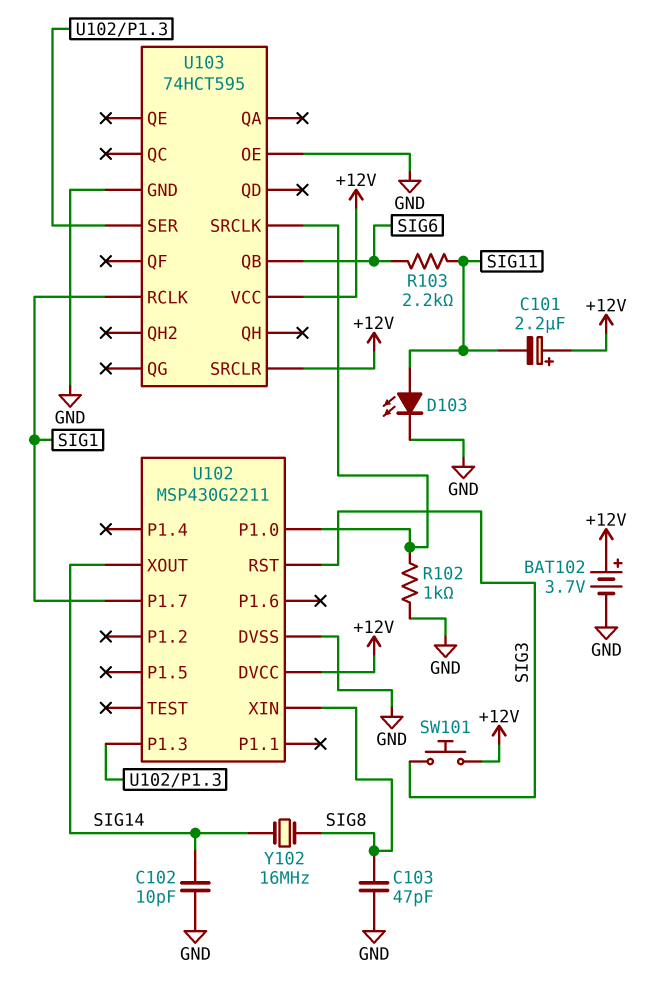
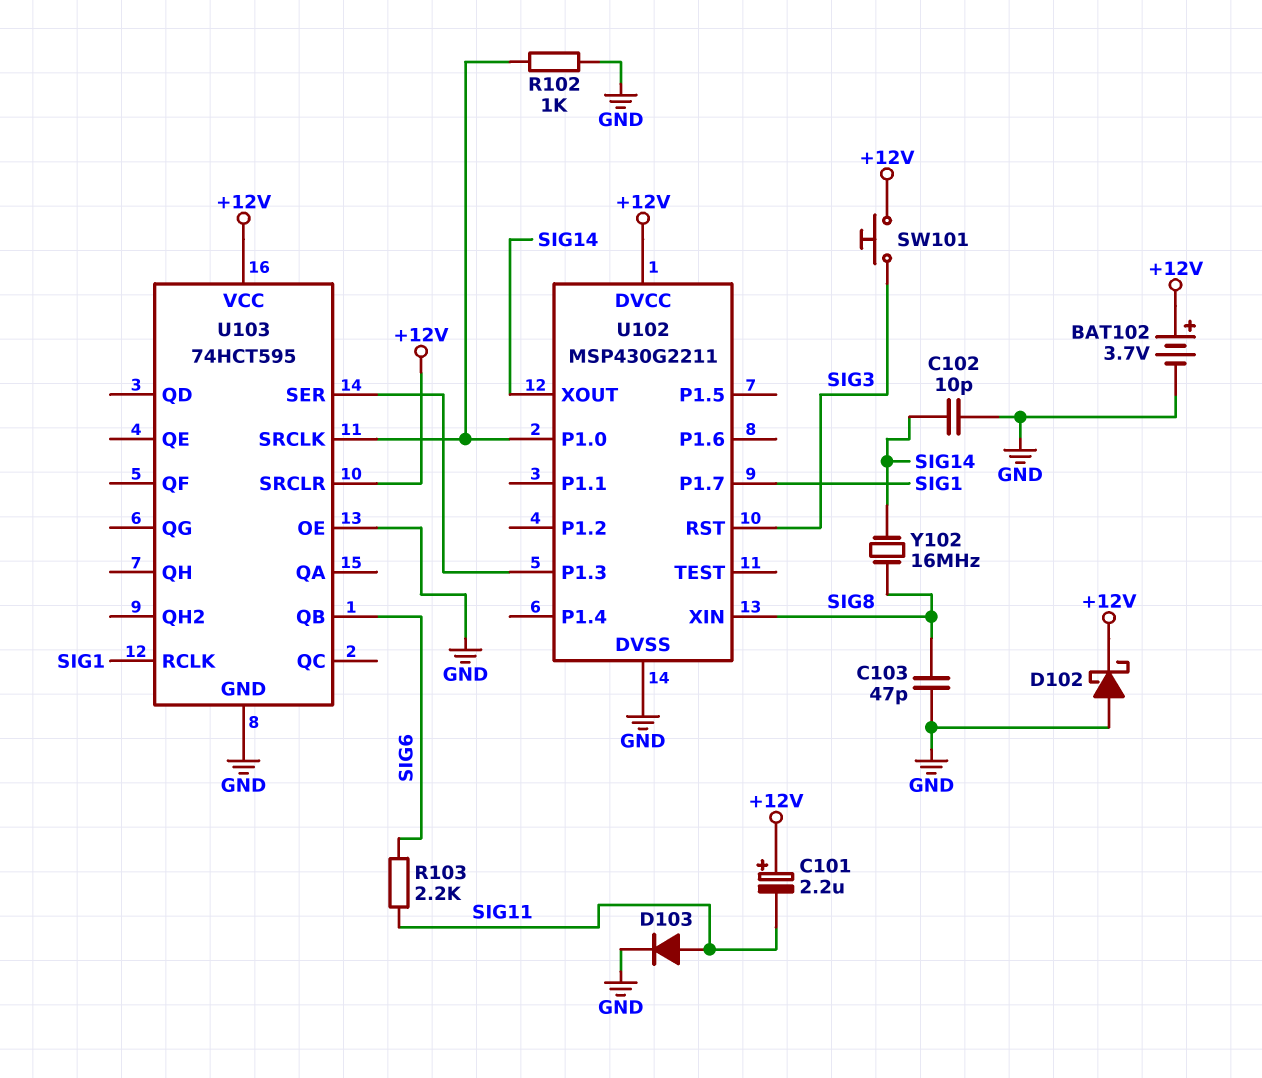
D102: none -> schottky (A GND, K +12V)
D103: LED (A SIG11, K GND) -> diode (A SIG11, K GND)

